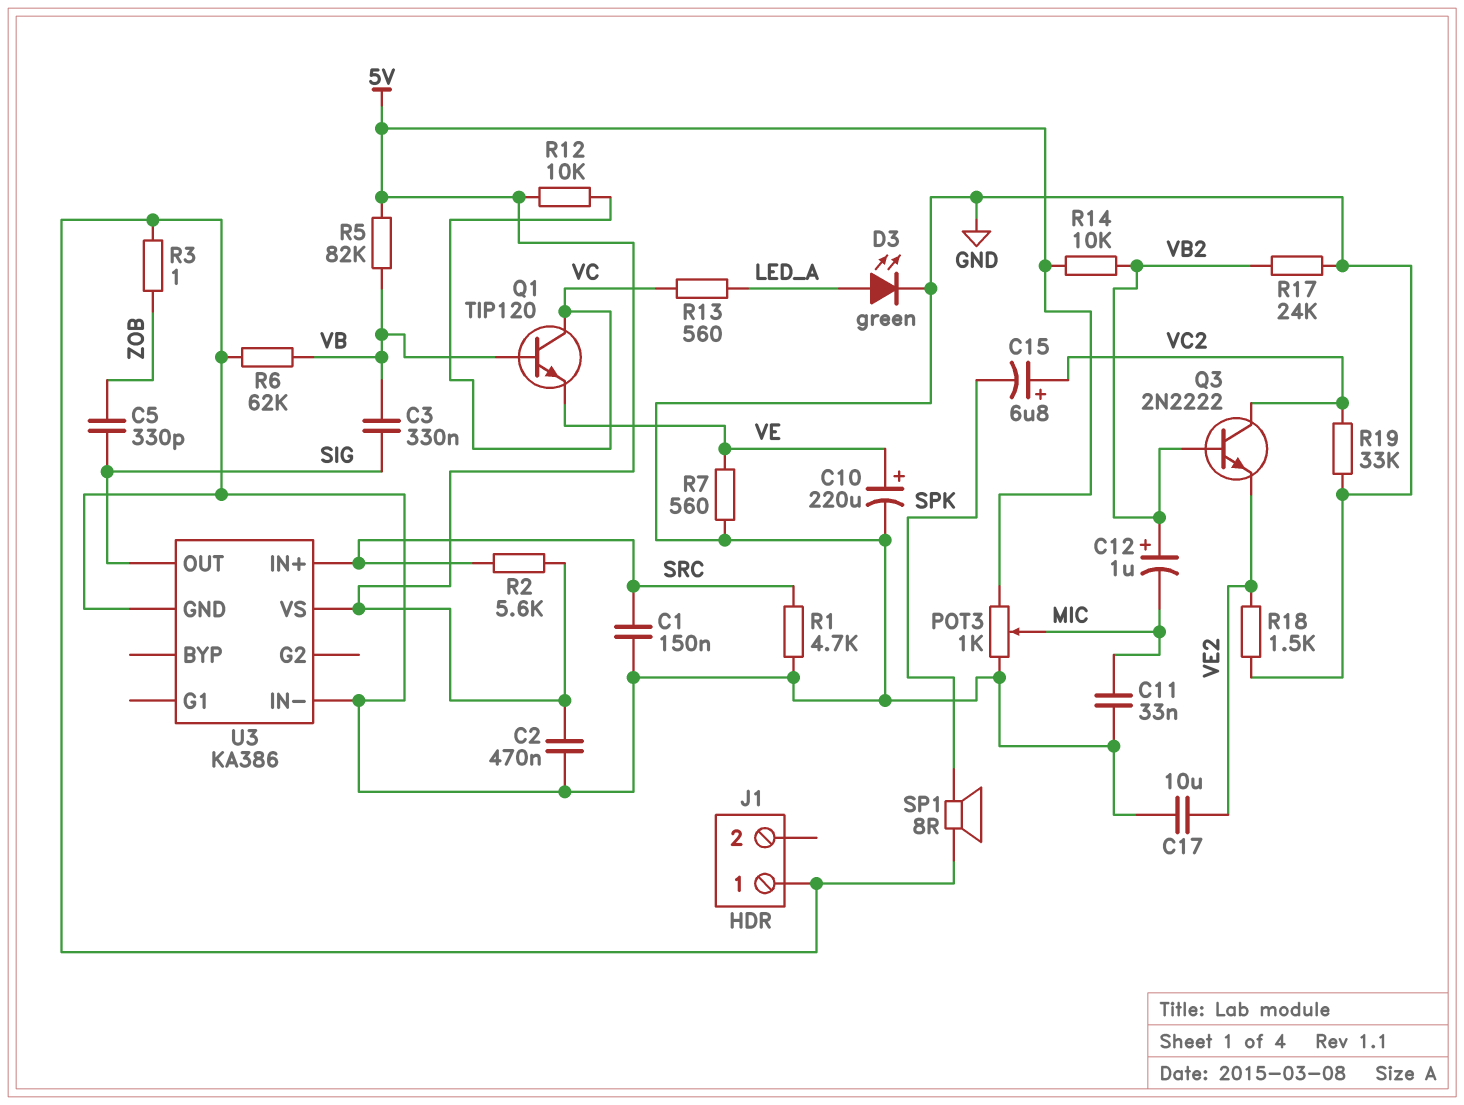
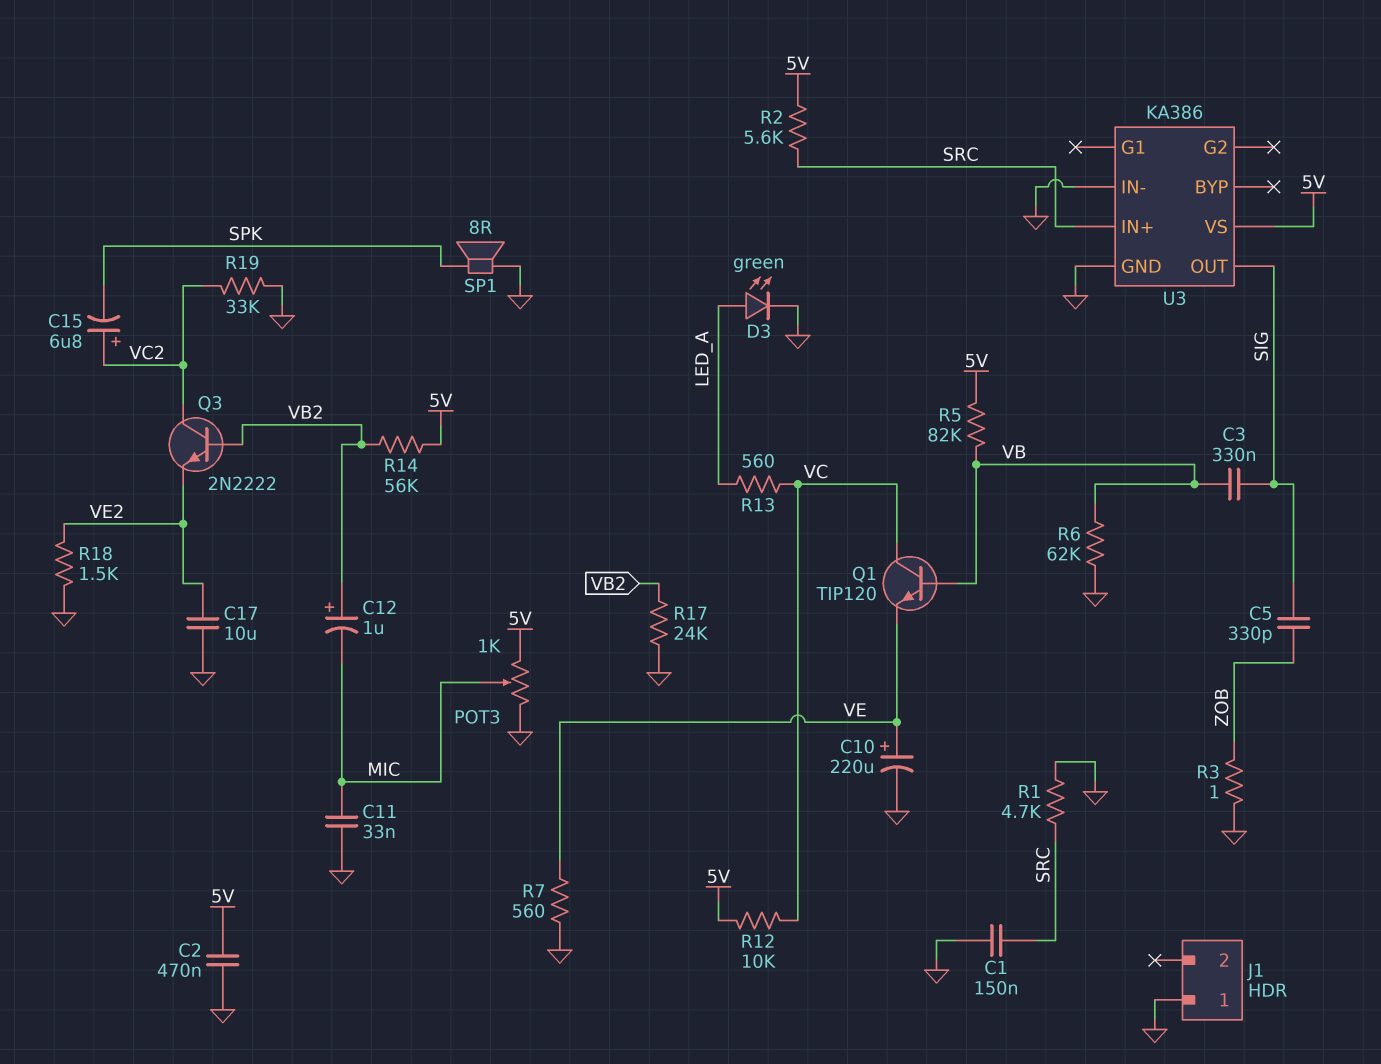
R14: 10k (5V, VB2) -> 56k (5V, VB2)

